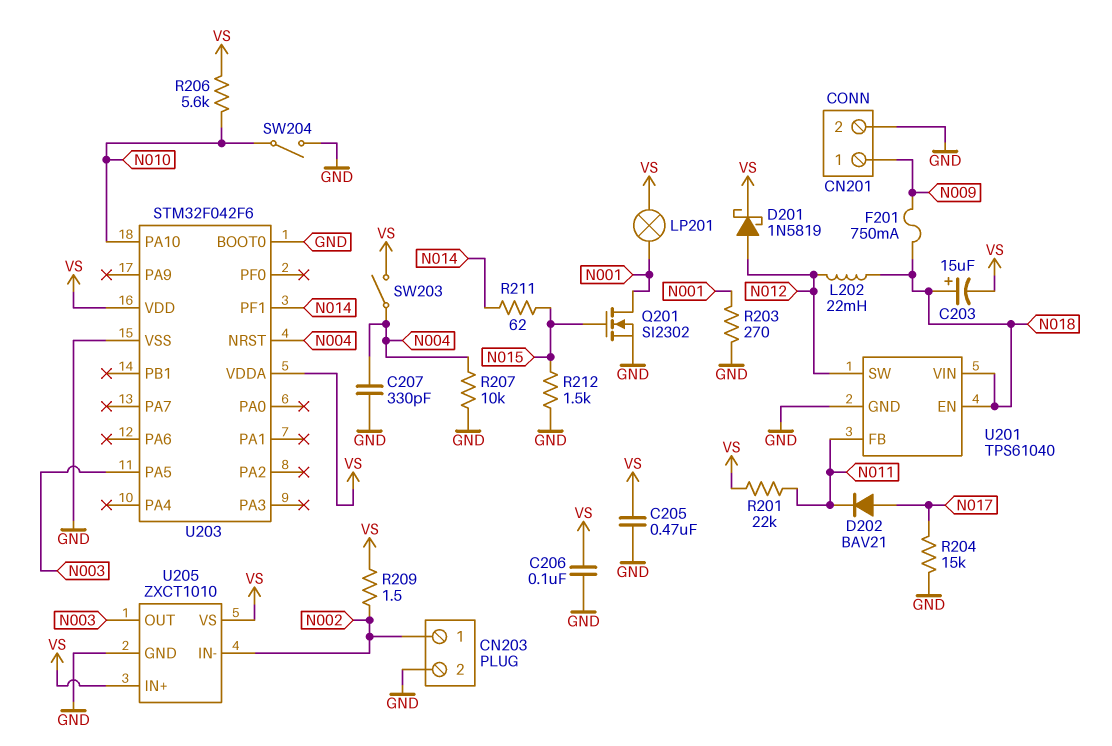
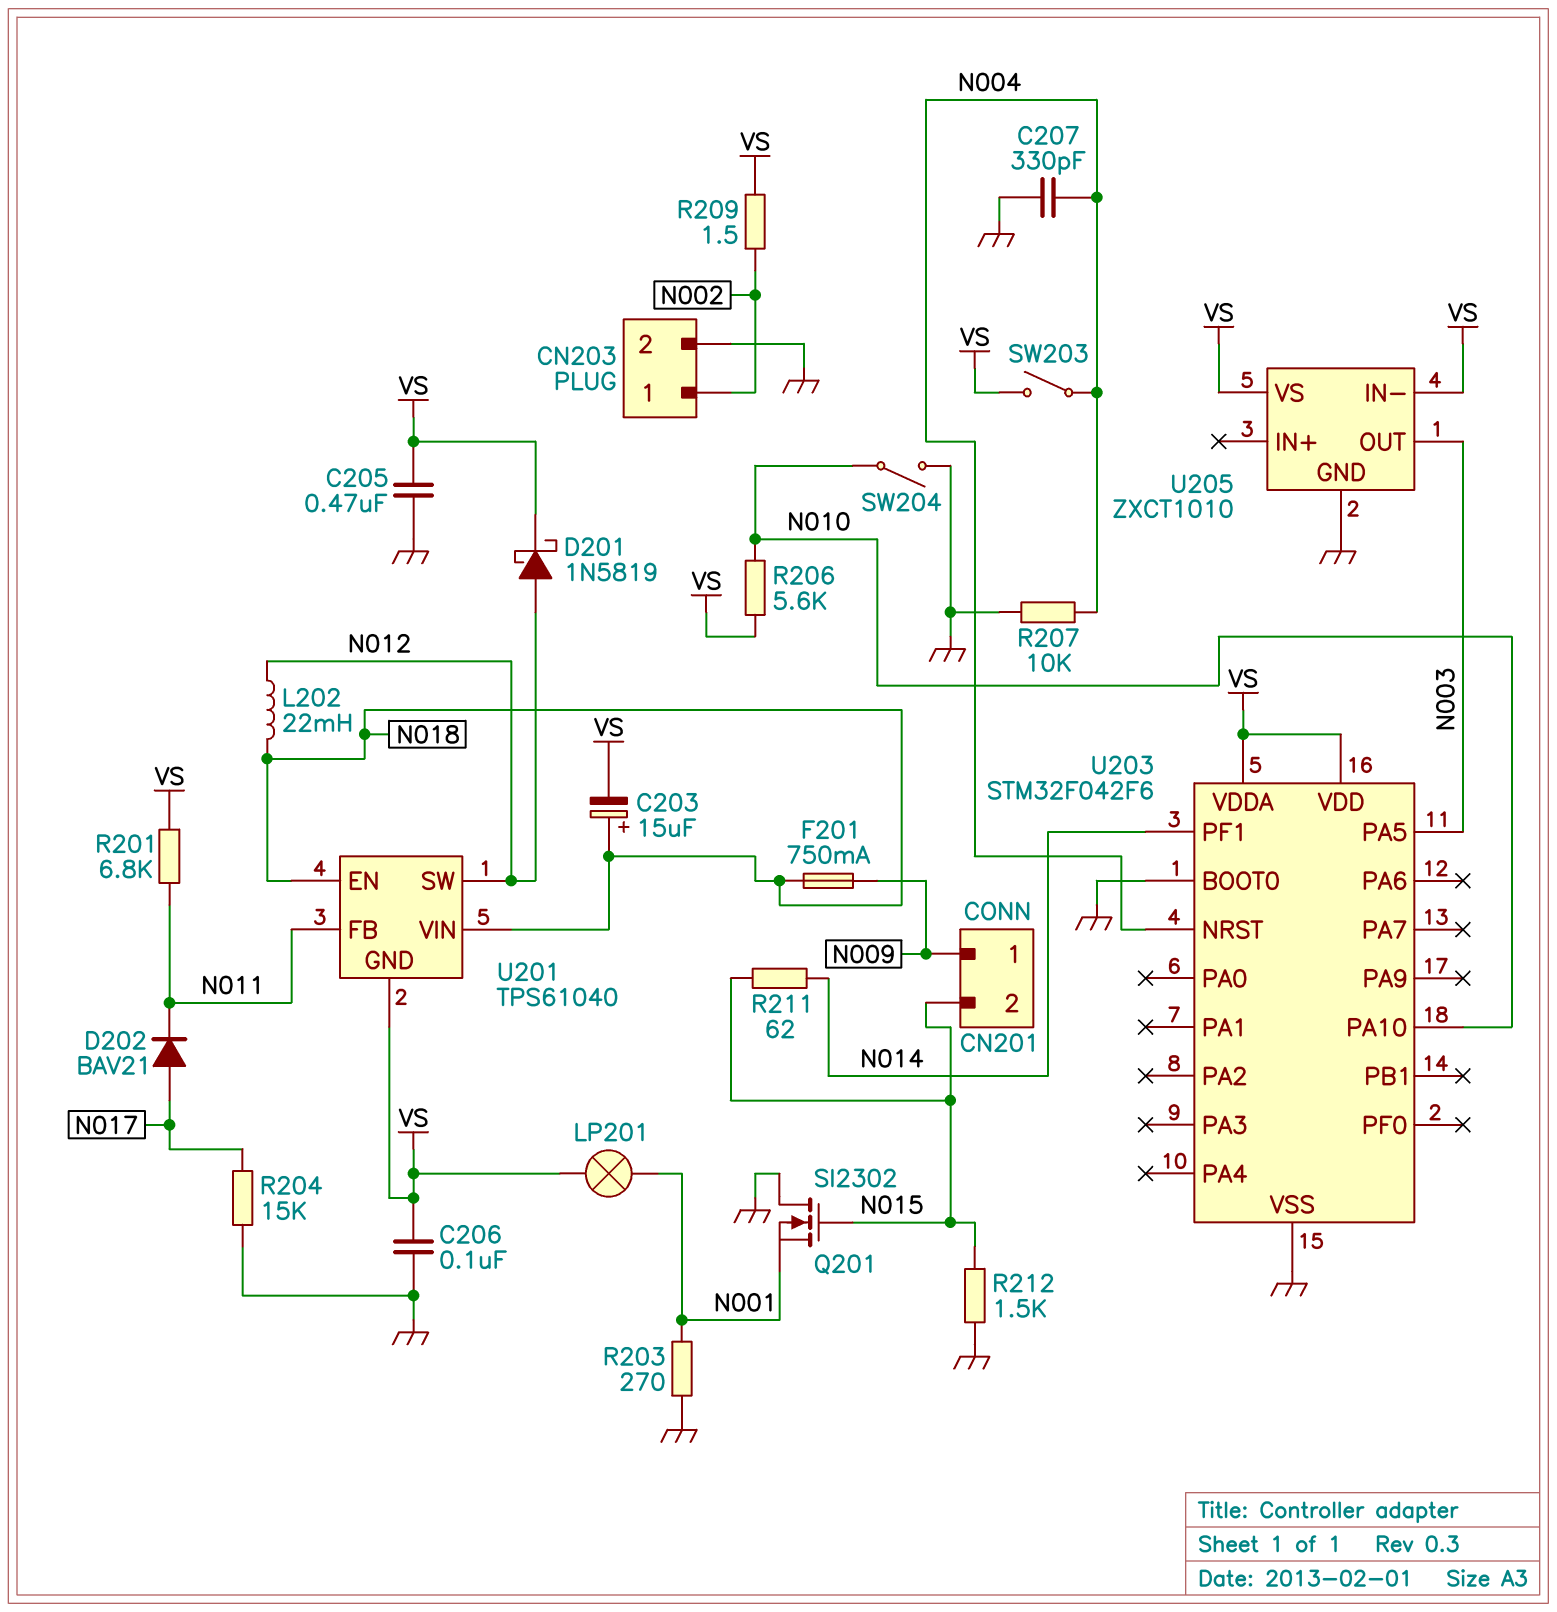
CN201 pin 2: GND -> N015
Q201: NMOS SI2302 (G N015, D N001, S GND) -> NMOS SI2302 (G N015, D GND, S N001)
R201: 22k (N011, VS) -> 6.8k (N011, VS)
U201 pin GND: GND -> VS
U205 pin IN+: VS -> none
U205 pin IN-: N002 -> VS

